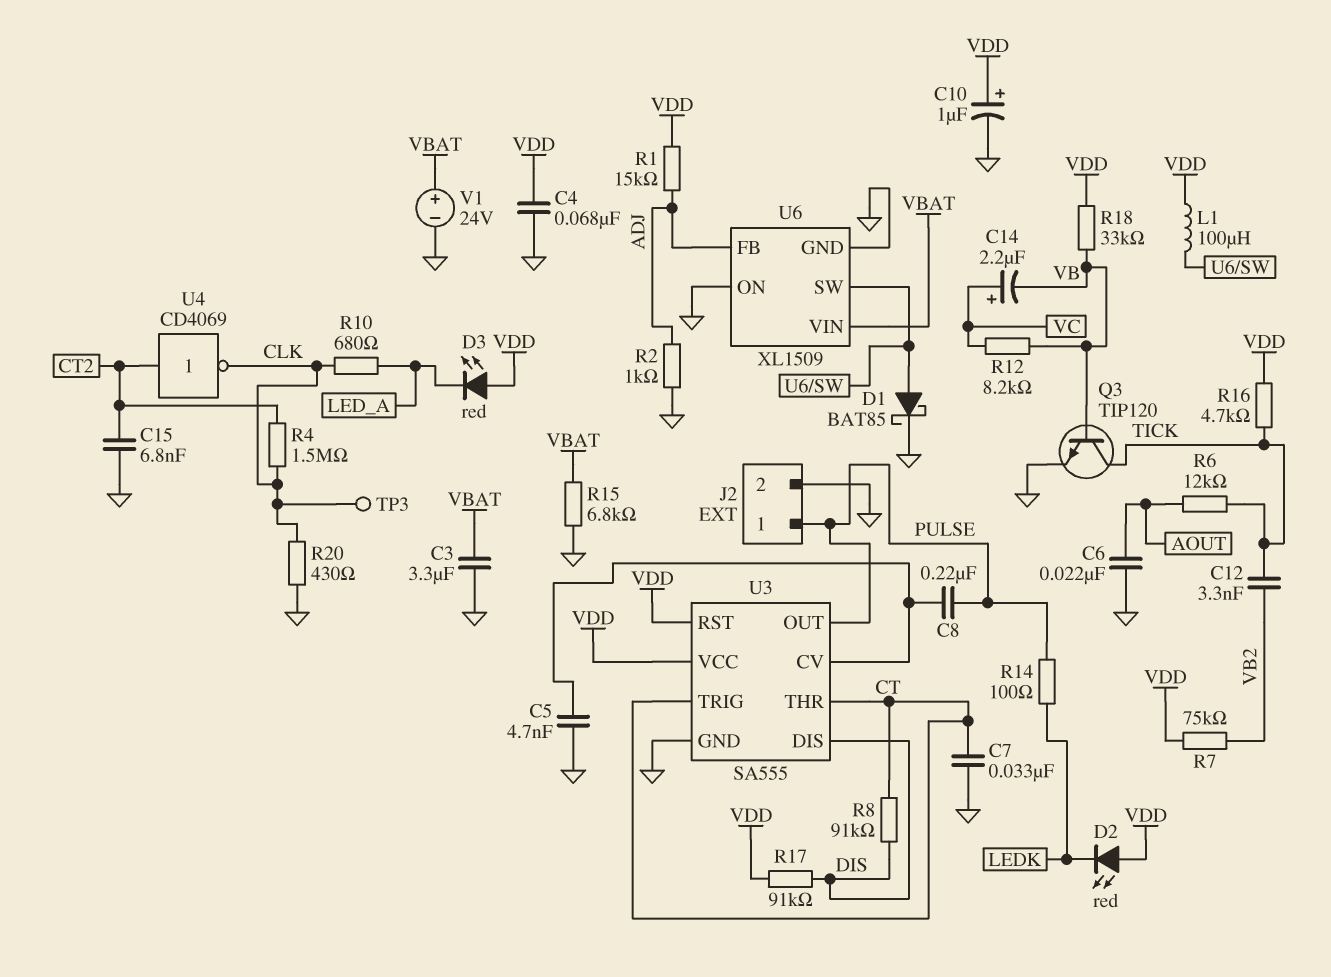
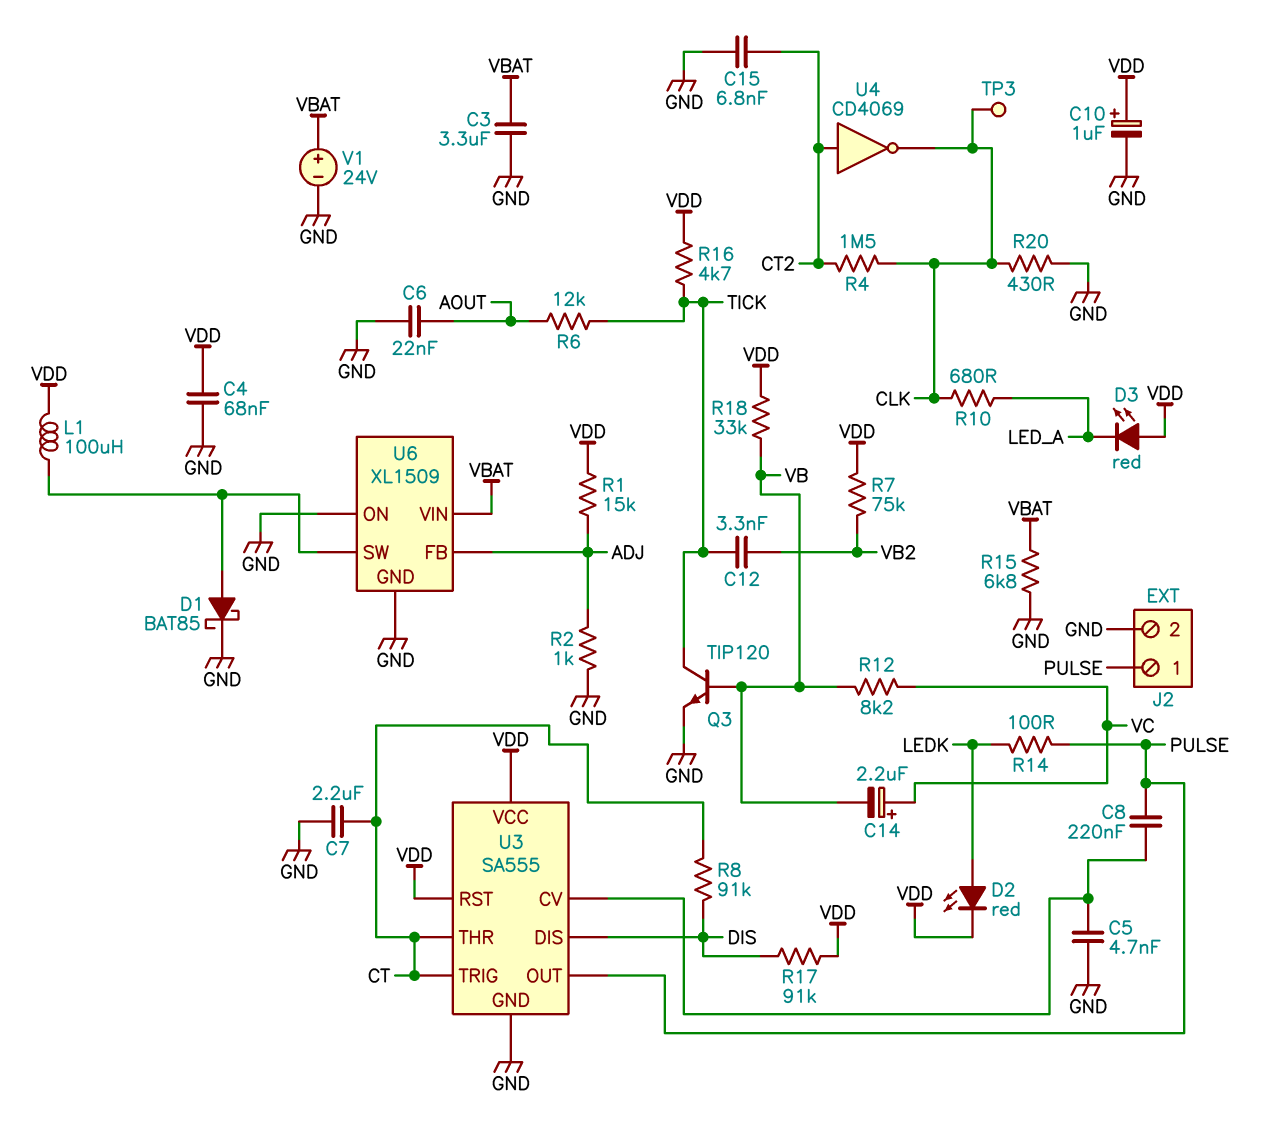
C7: 33nF (CT, GND) -> 2.2uF (CT, GND)
D2: LED red (A VDD, K LEDK) -> LED red (A LEDK, K VDD)

